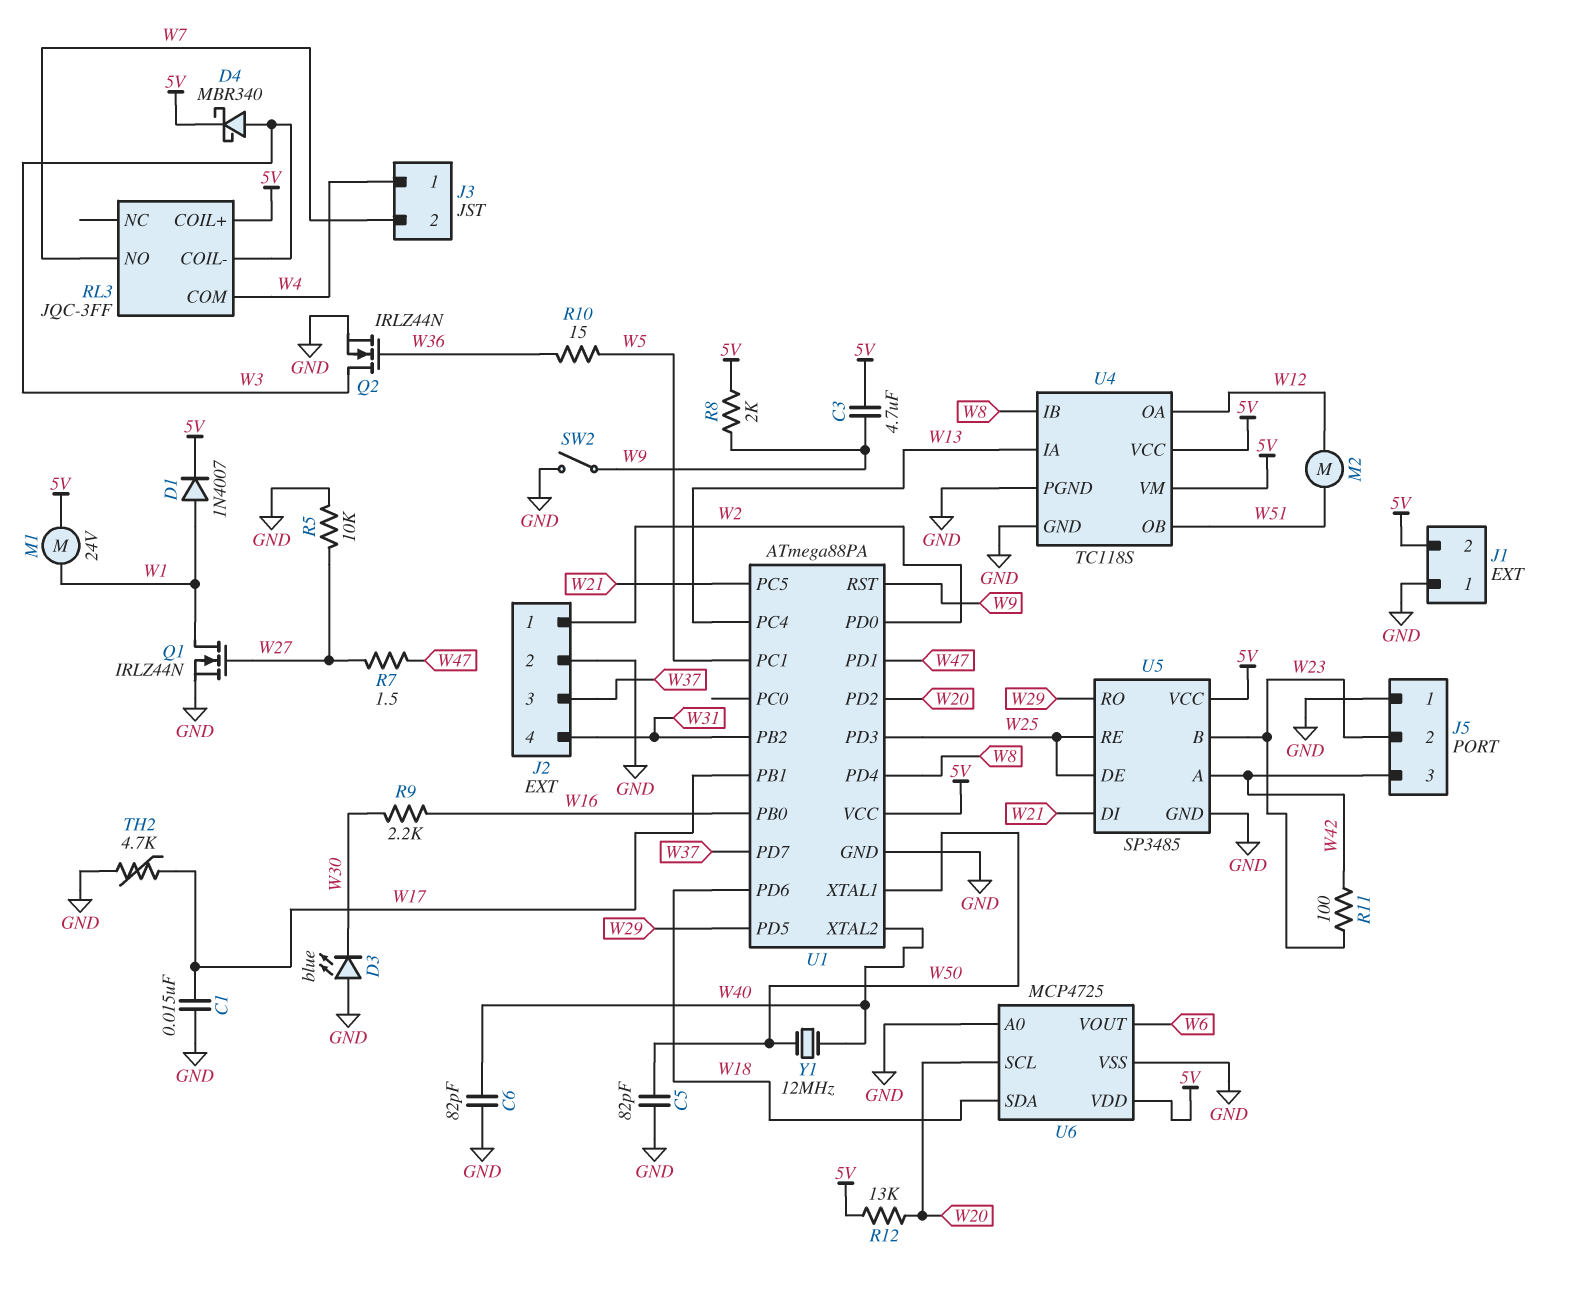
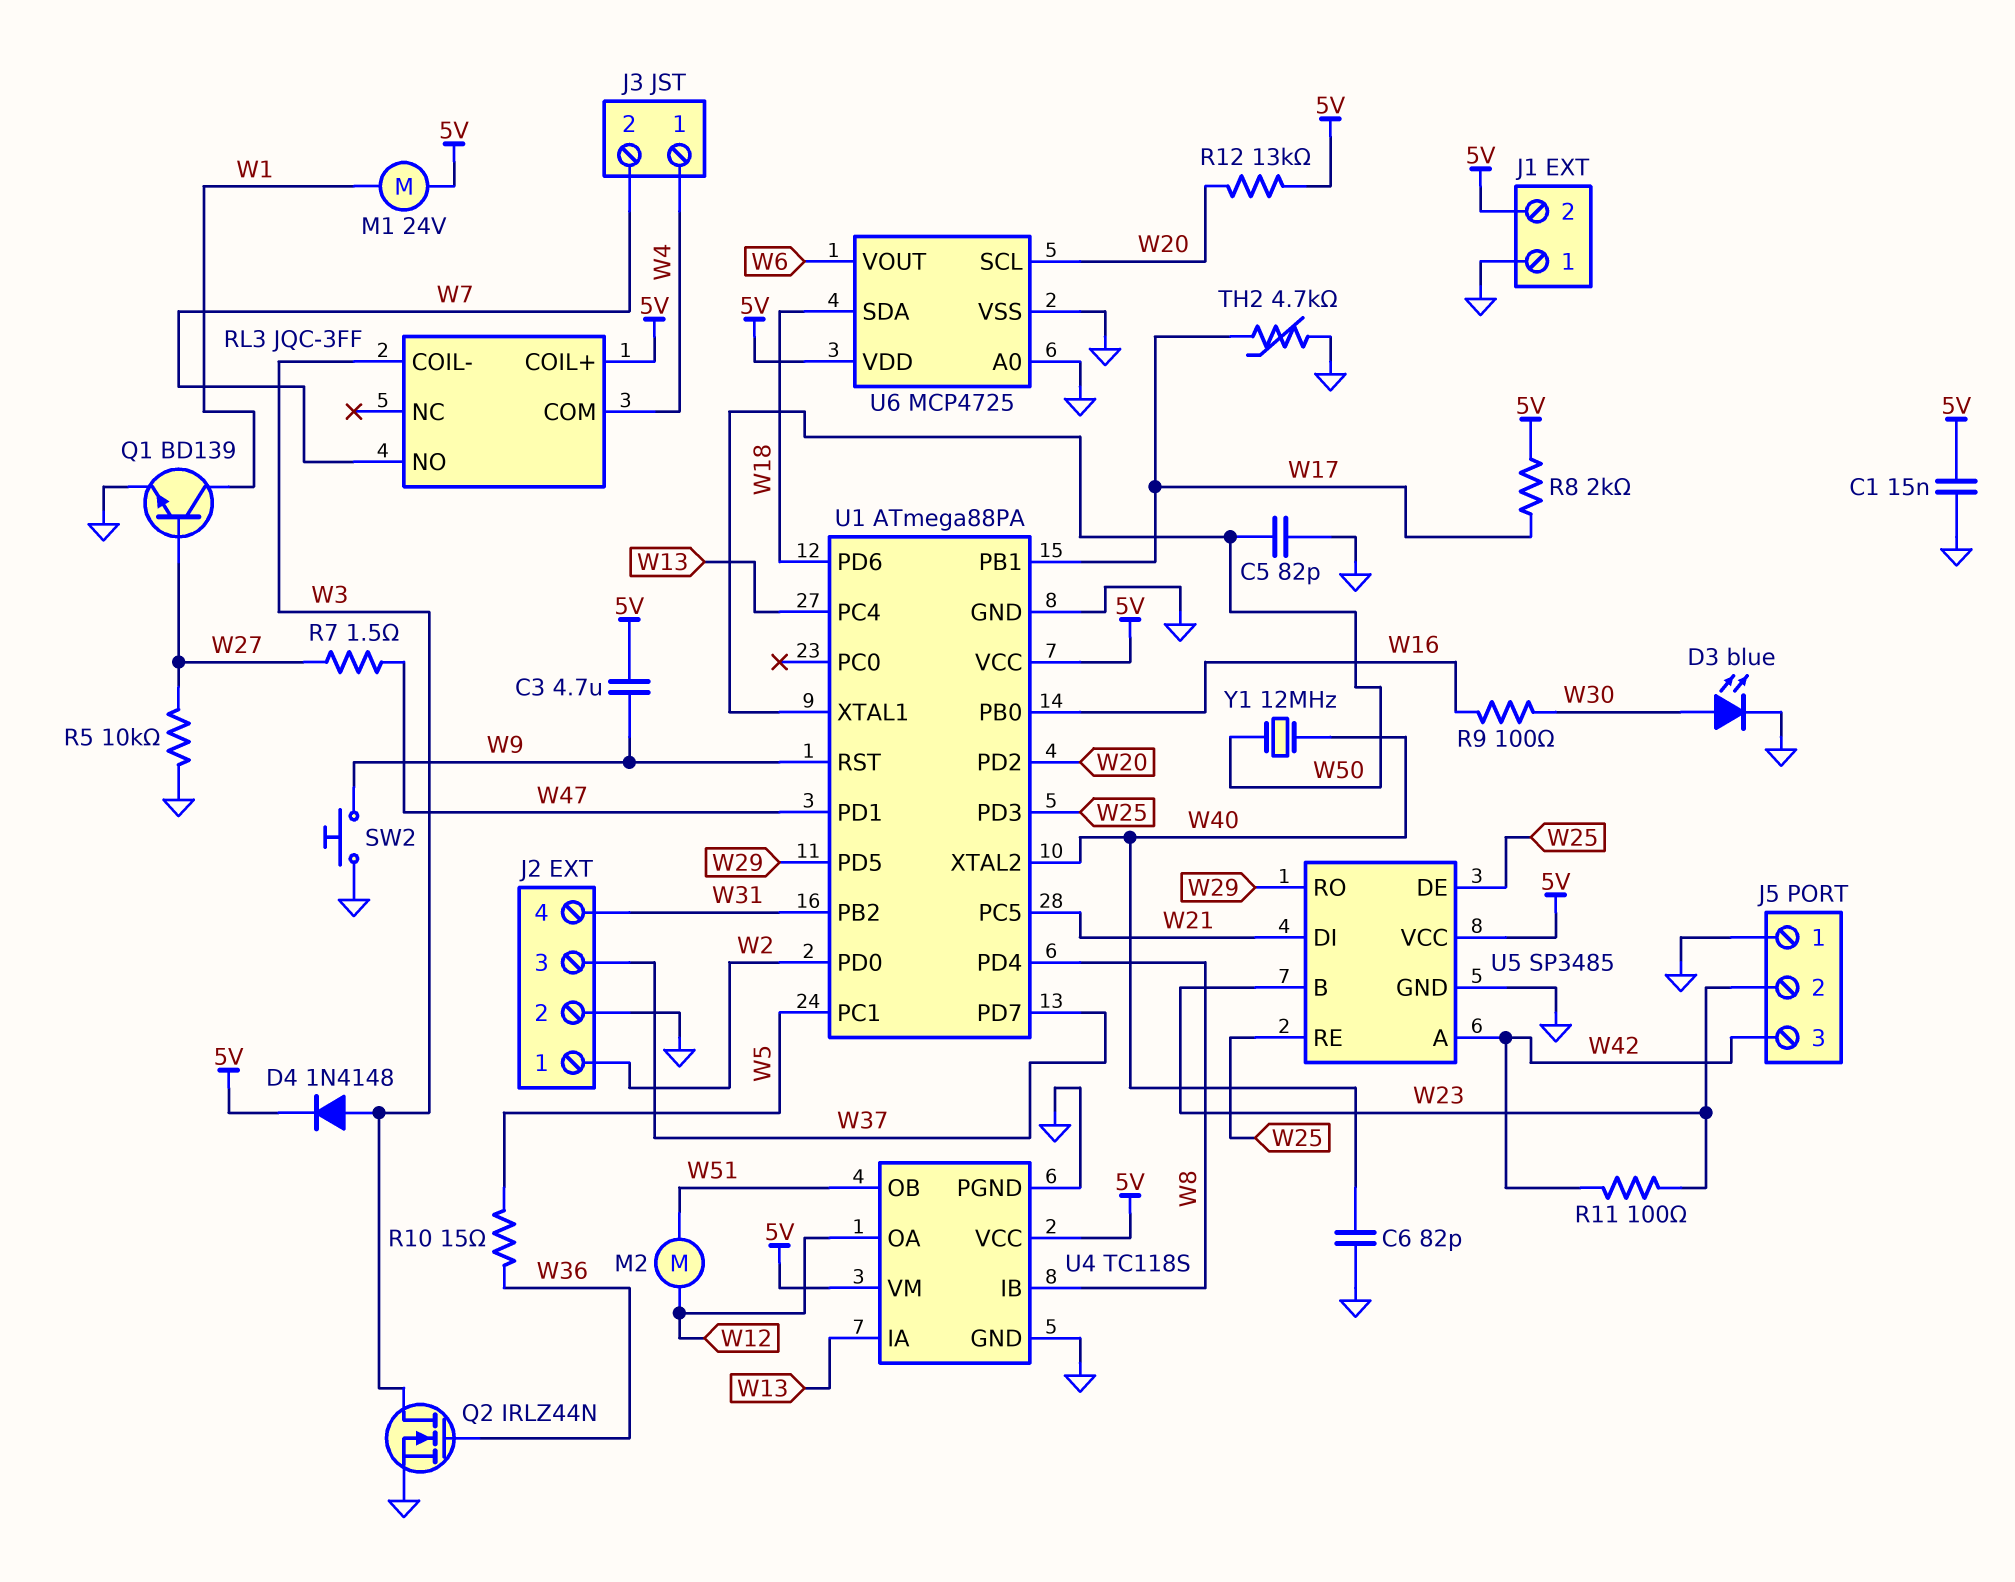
C1: 15nF (GND, W17) -> 15nF (5V, GND)
D1: diode 1N4007 (A W1, K 5V) -> none
D3: LED blue (A GND, K W30) -> LED blue (A W30, K GND)
D4: schottky MBR340 (A W3, K 5V) -> diode 1N4148 (A W3, K 5V)
Q1: NMOS IRLZ44N (G W27, D W1, S GND) -> NPN BD139 (B W27, C W1, E GND)
R8: 2k (5V, W9) -> 2k (5V, W17)
R9: 2.2k (W16, W30) -> 100 (W16, W30)
SW2: switch (GND, W9) -> button (GND, W9)

